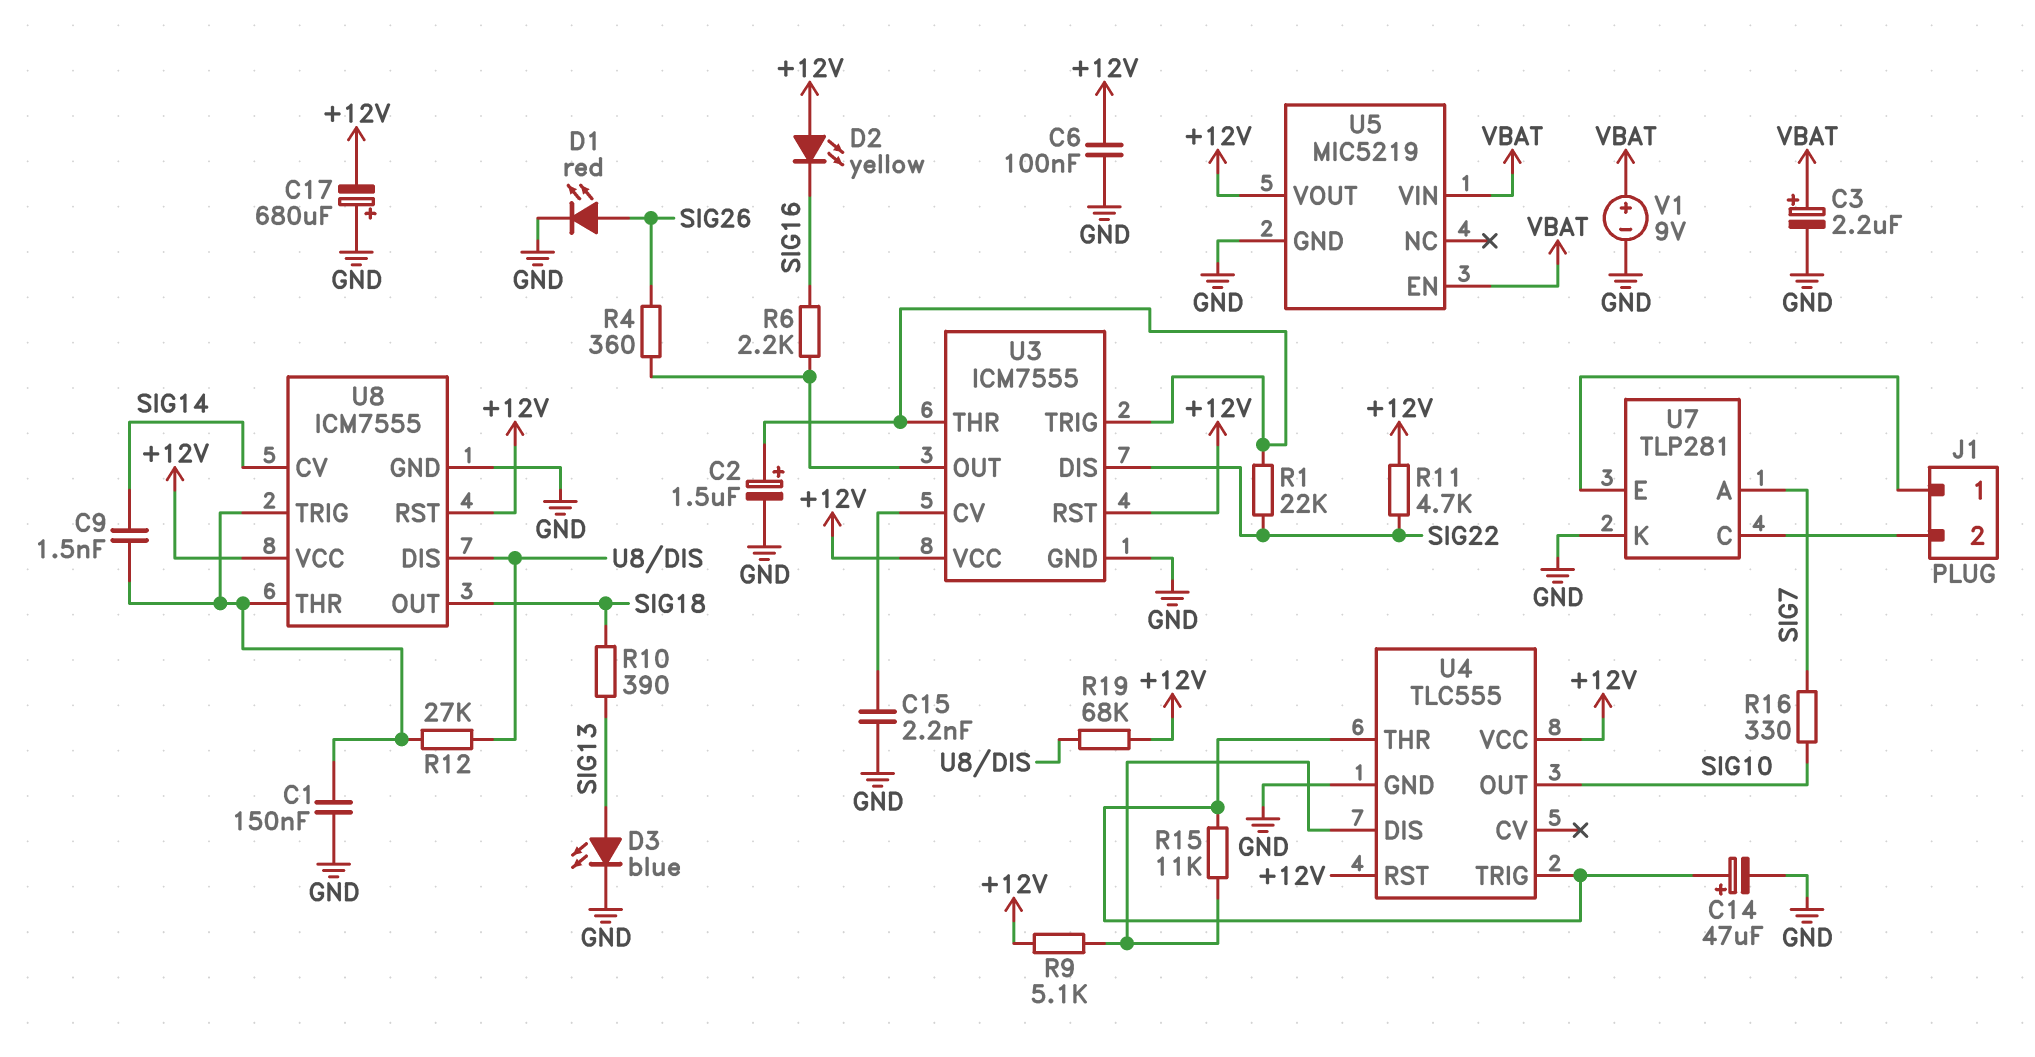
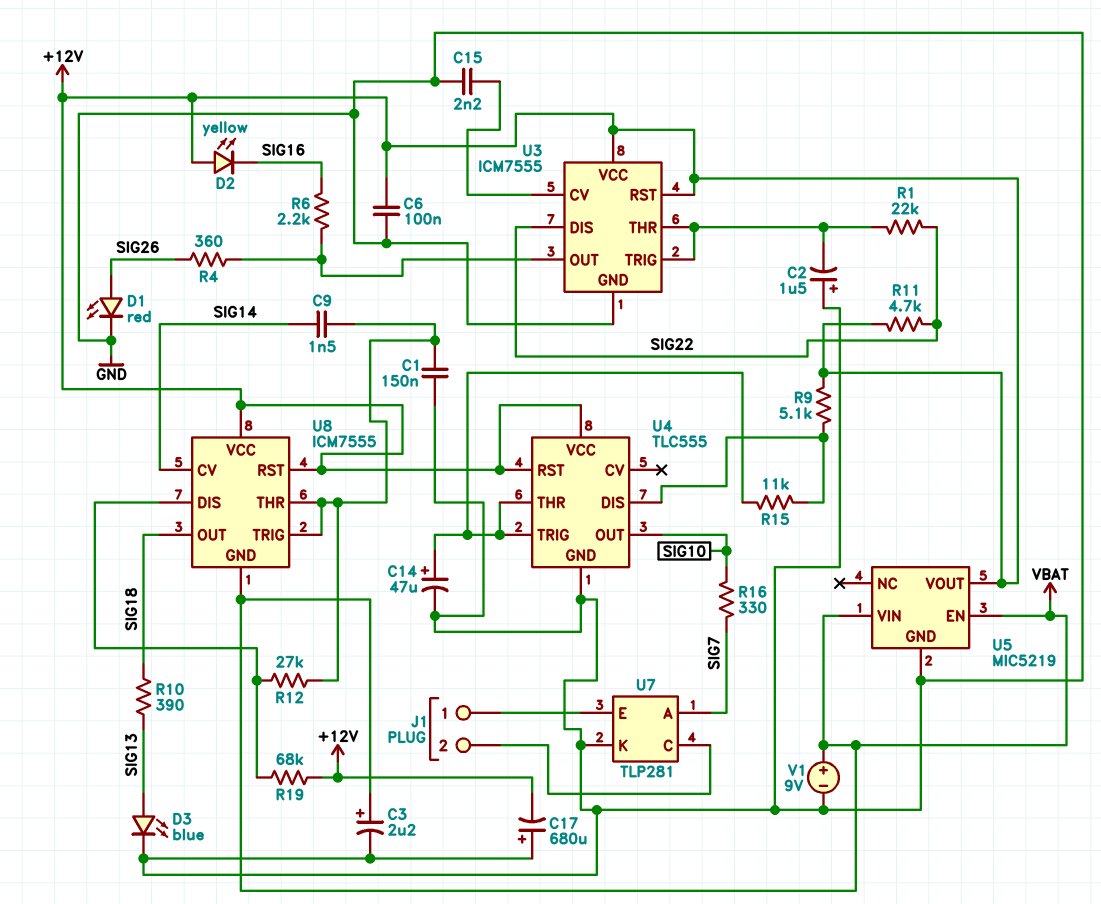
C2: 1.5uF (plus U3/THR, minus GND) -> 1.5uF (plus GND, minus U3/THR)
U8 pin GND: GND -> VBAT

